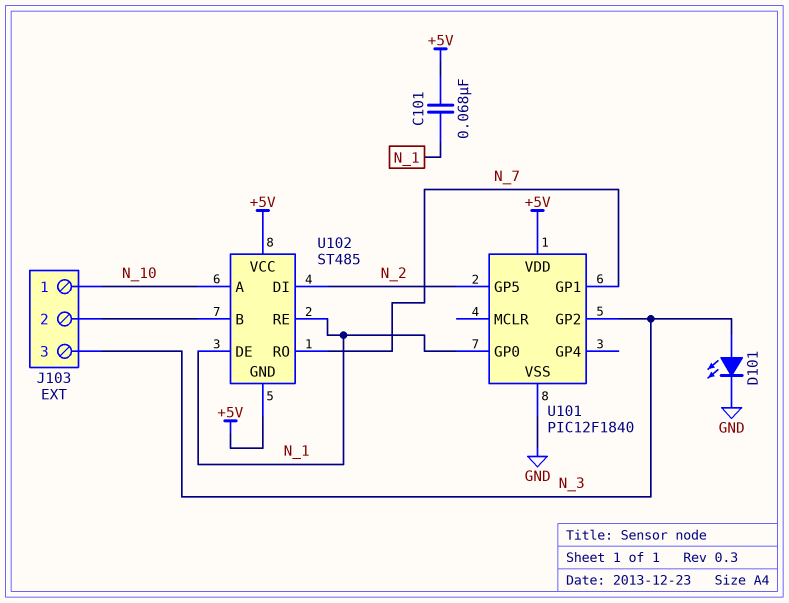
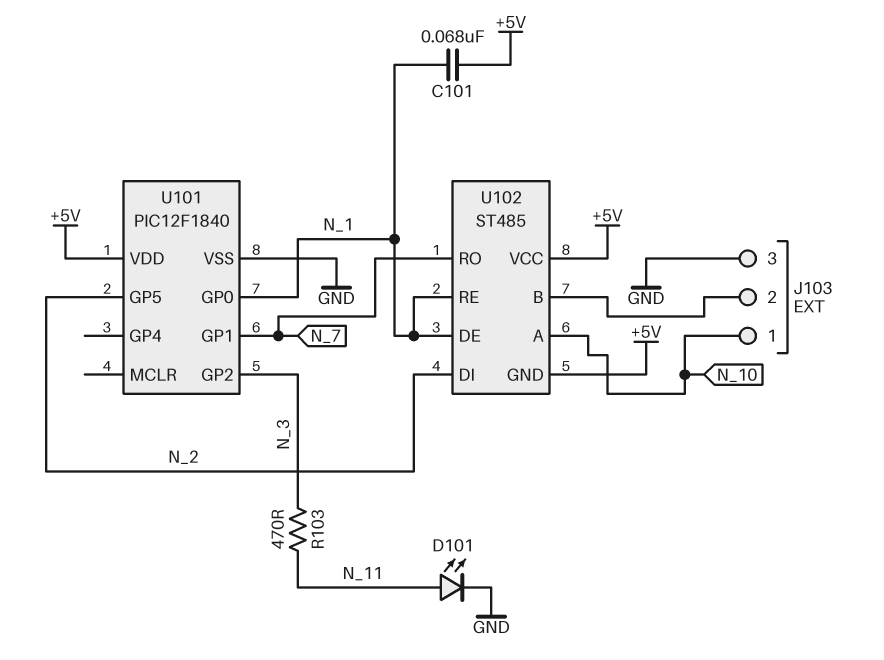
D101: LED (A N_3, K GND) -> LED (A N_11, K GND)
J103 pin 3: N_3 -> GND
R103: none -> 470 (N_3, N_11)

